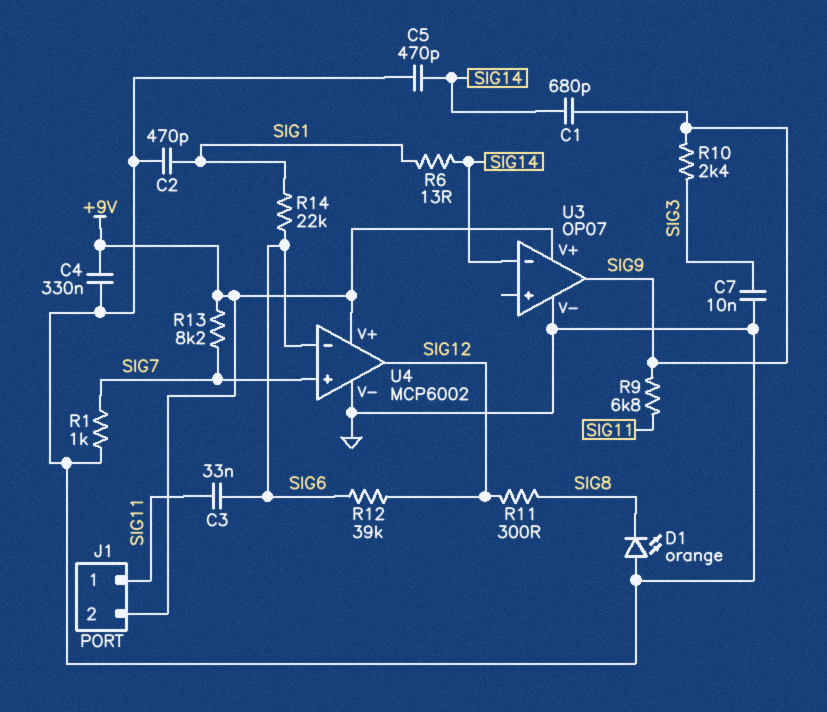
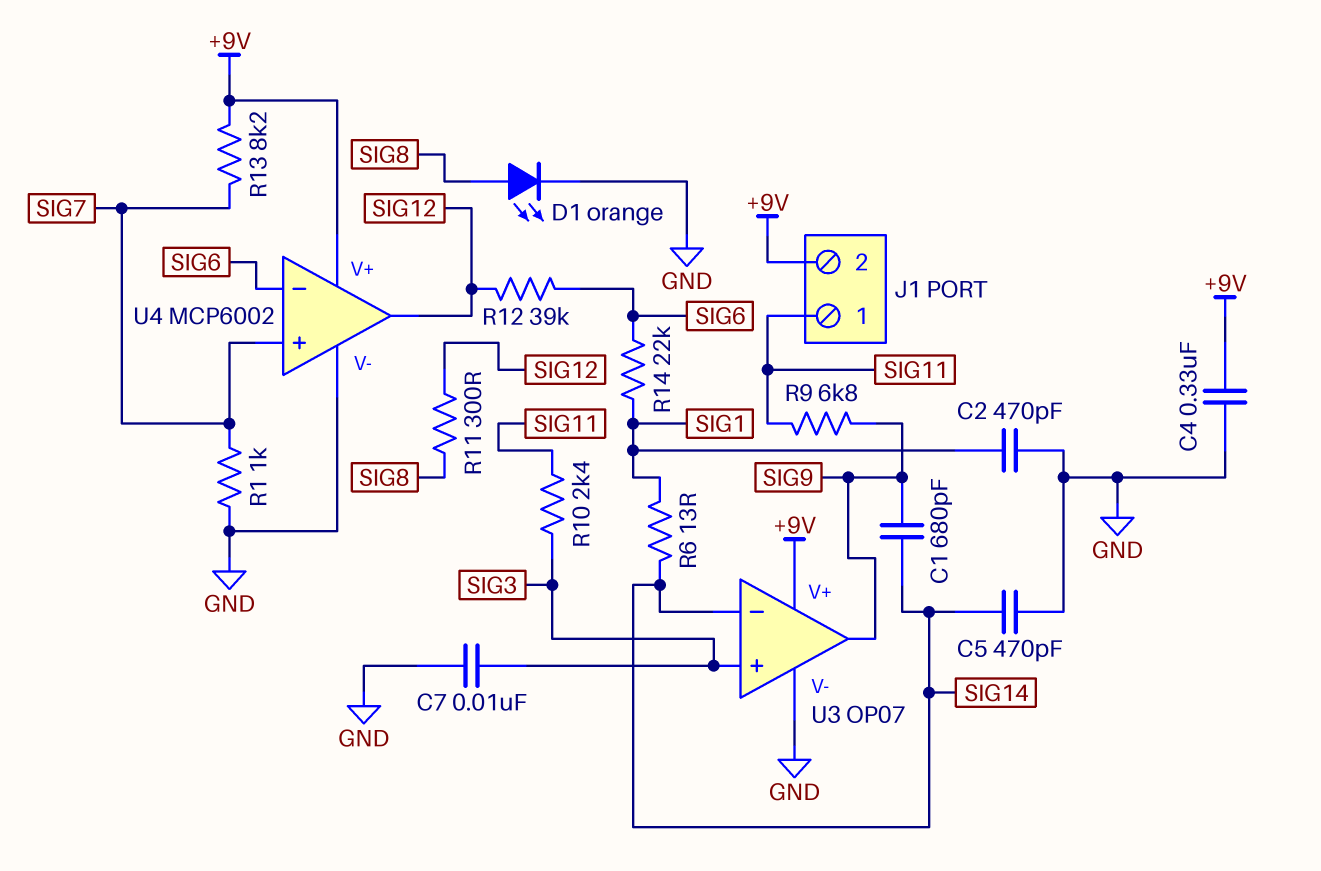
C3: 33nF (SIG6, SIG11) -> none
D1: LED orange (A GND, K SIG8) -> LED orange (A SIG8, K GND)
R10: 2.4k (SIG3, SIG9) -> 2.4k (SIG3, SIG11)
U3 pin in+: none -> SIG3

